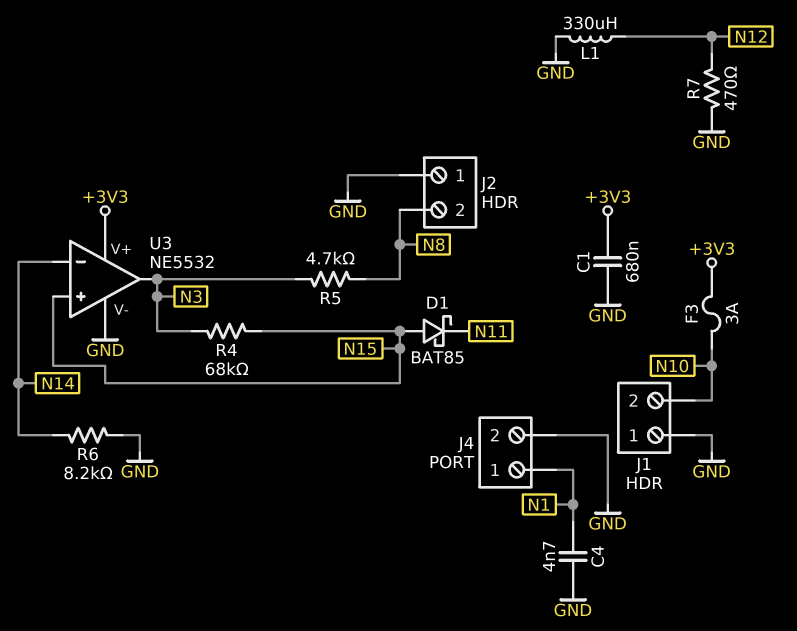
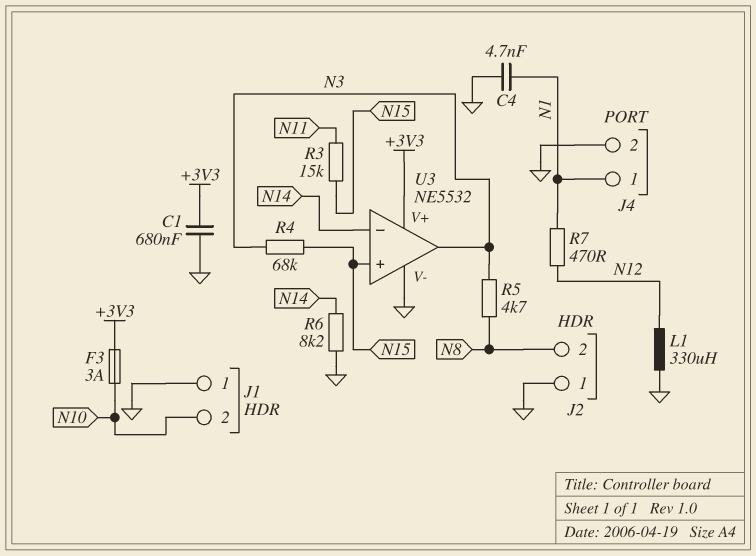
D1: schottky BAT85 (A N15, K N11) -> none
R3: none -> 15k (N11, N15)
R7: 470 (GND, N12) -> 470 (N1, N12)

